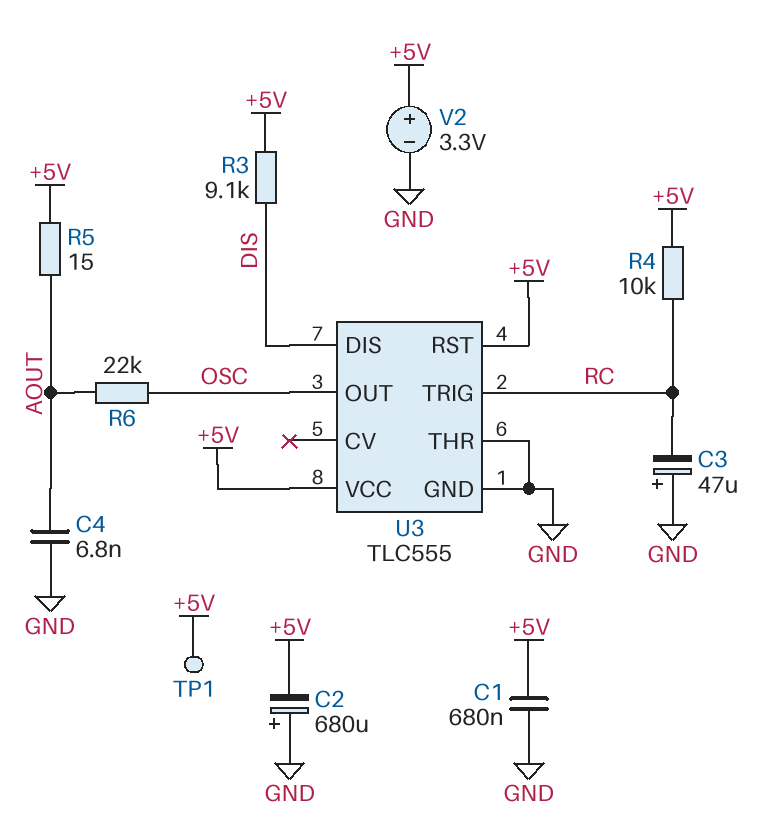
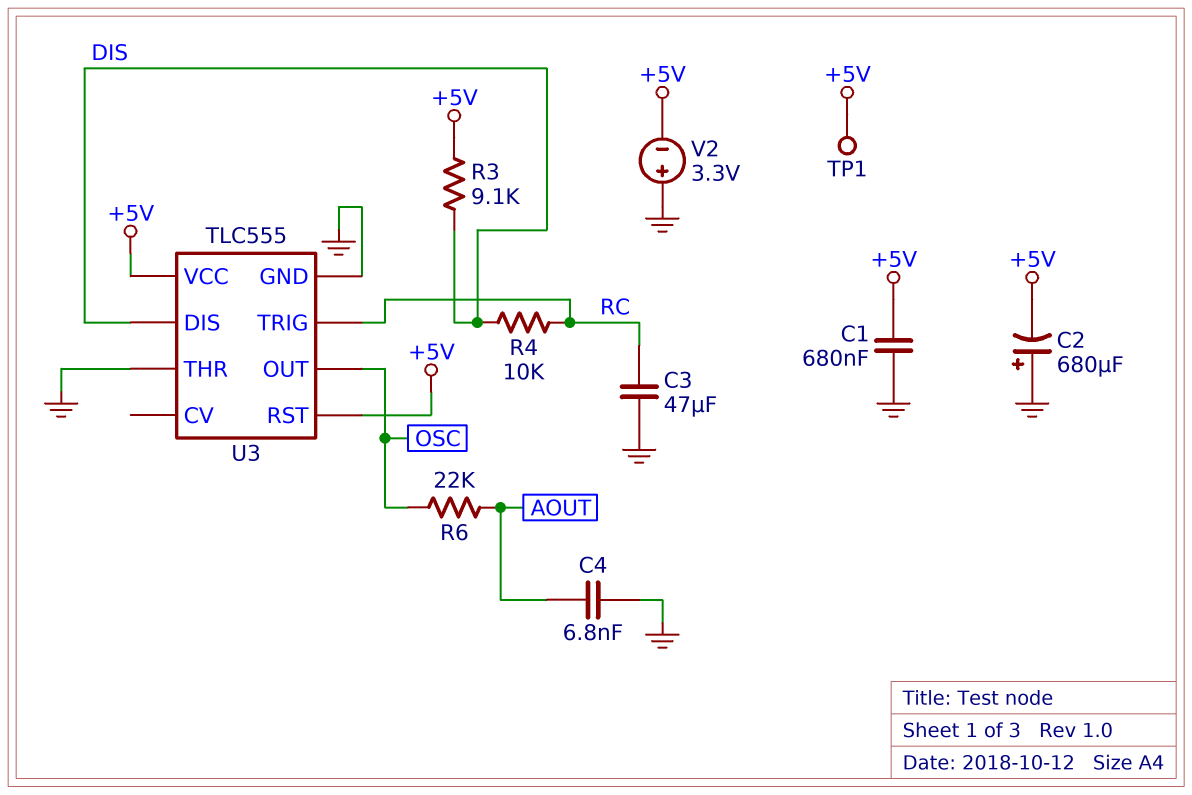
C3: 47uF (plus GND, minus RC) -> 47uF (GND, RC)
R4: 10k (+5V, RC) -> 10k (DIS, RC)
R5: 15 (+5V, AOUT) -> none
V2: 3.3V (plus +5V, minus GND) -> 3.3V (plus GND, minus +5V)

